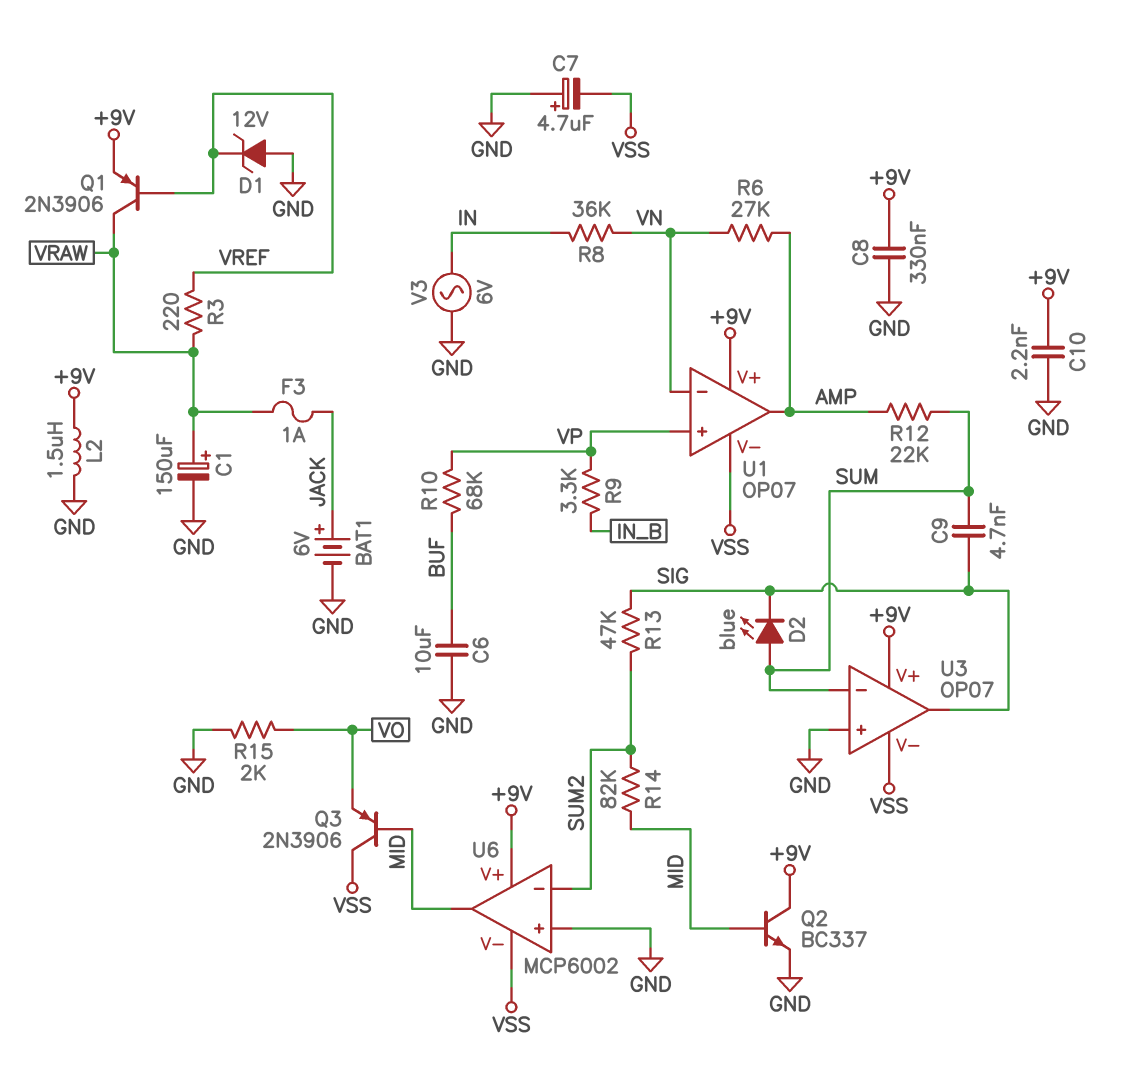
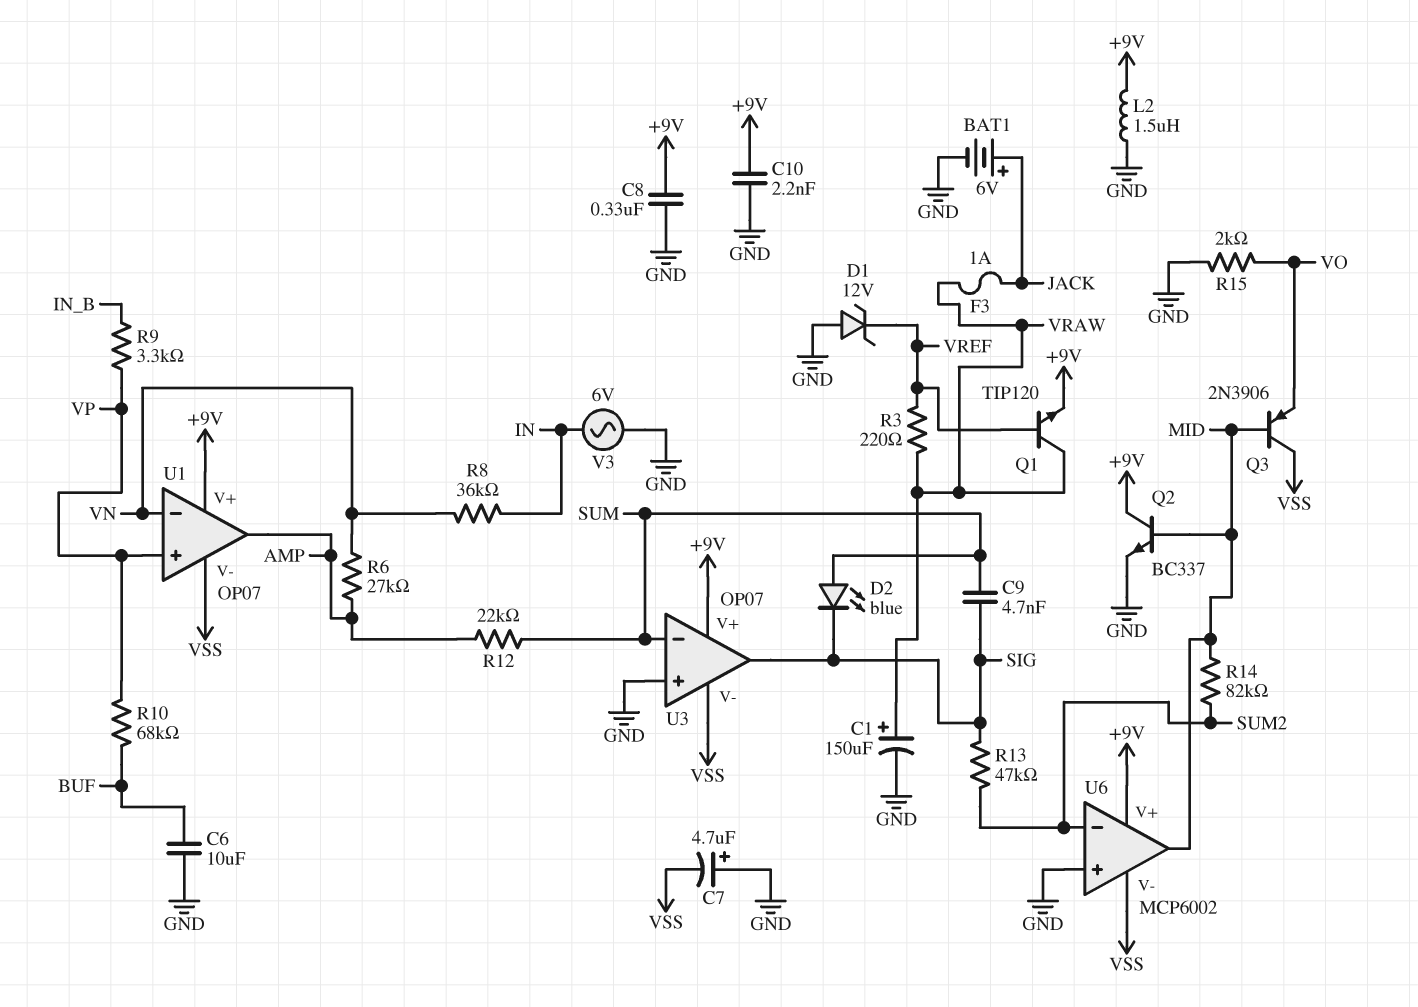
Q1: PNP 2N3906 (B VREF, C VRAW, E +9V) -> NPN TIP120 (B VREF, C VRAW, E +9V)

